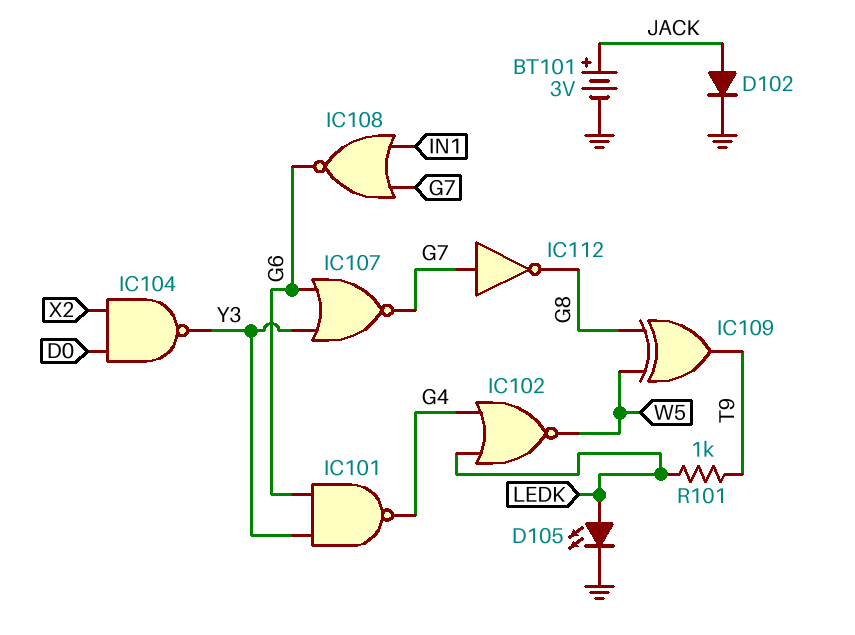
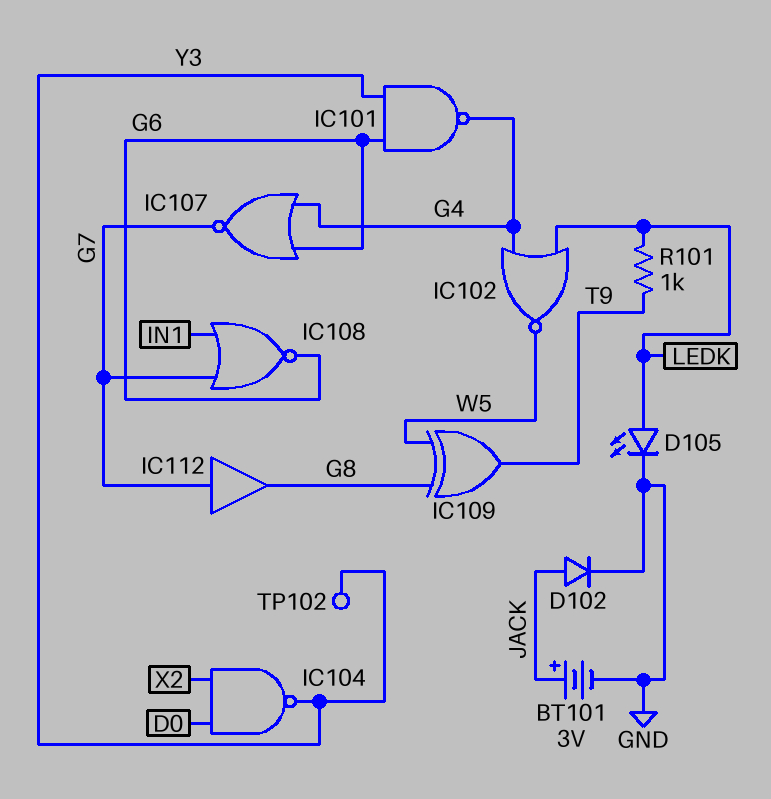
IC107: NOR (in G6, in Y3, out G7) -> NOR (in G4, in G6, out G7)
IC112: NOT (in G7, out G8) -> buffer (in G7, out G8)
TP102: none -> test point (Y3)

